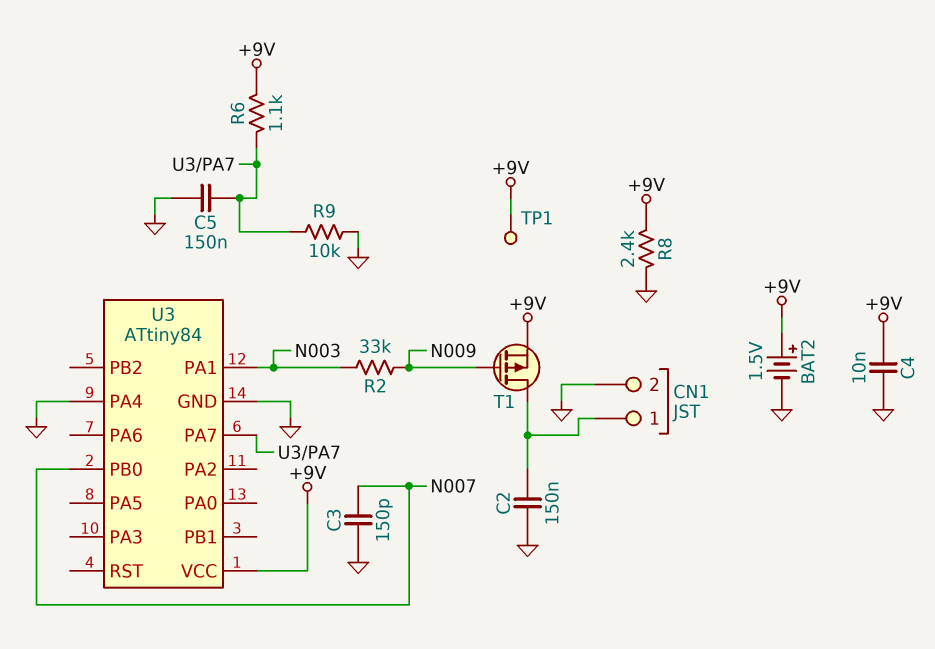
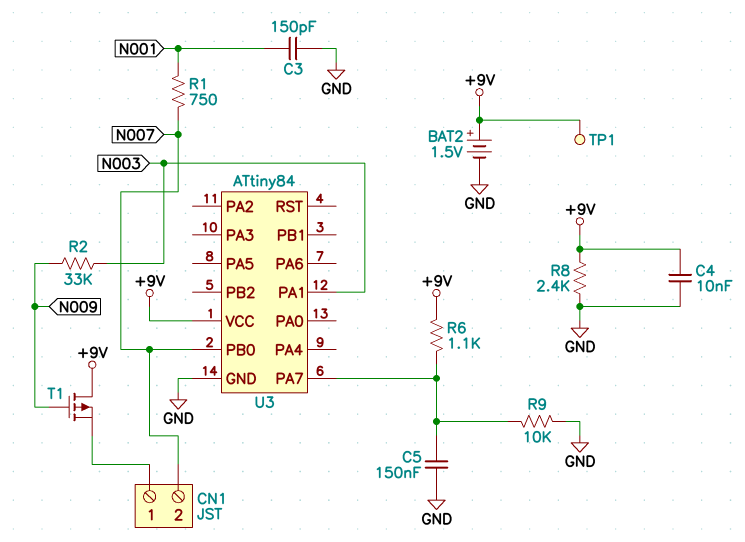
C2: 150nF (CN1/1, GND) -> none
C3: 150pF (GND, N007) -> 150pF (GND, N001)
CN1 pin 2: GND -> N007
R1: none -> 750 (N001, N007)
T1: PMOS (G N009, D CN1/1, S +9V) -> PMOS (G N009, D +9V, S CN1/1)
U3 pin PA4: GND -> none

